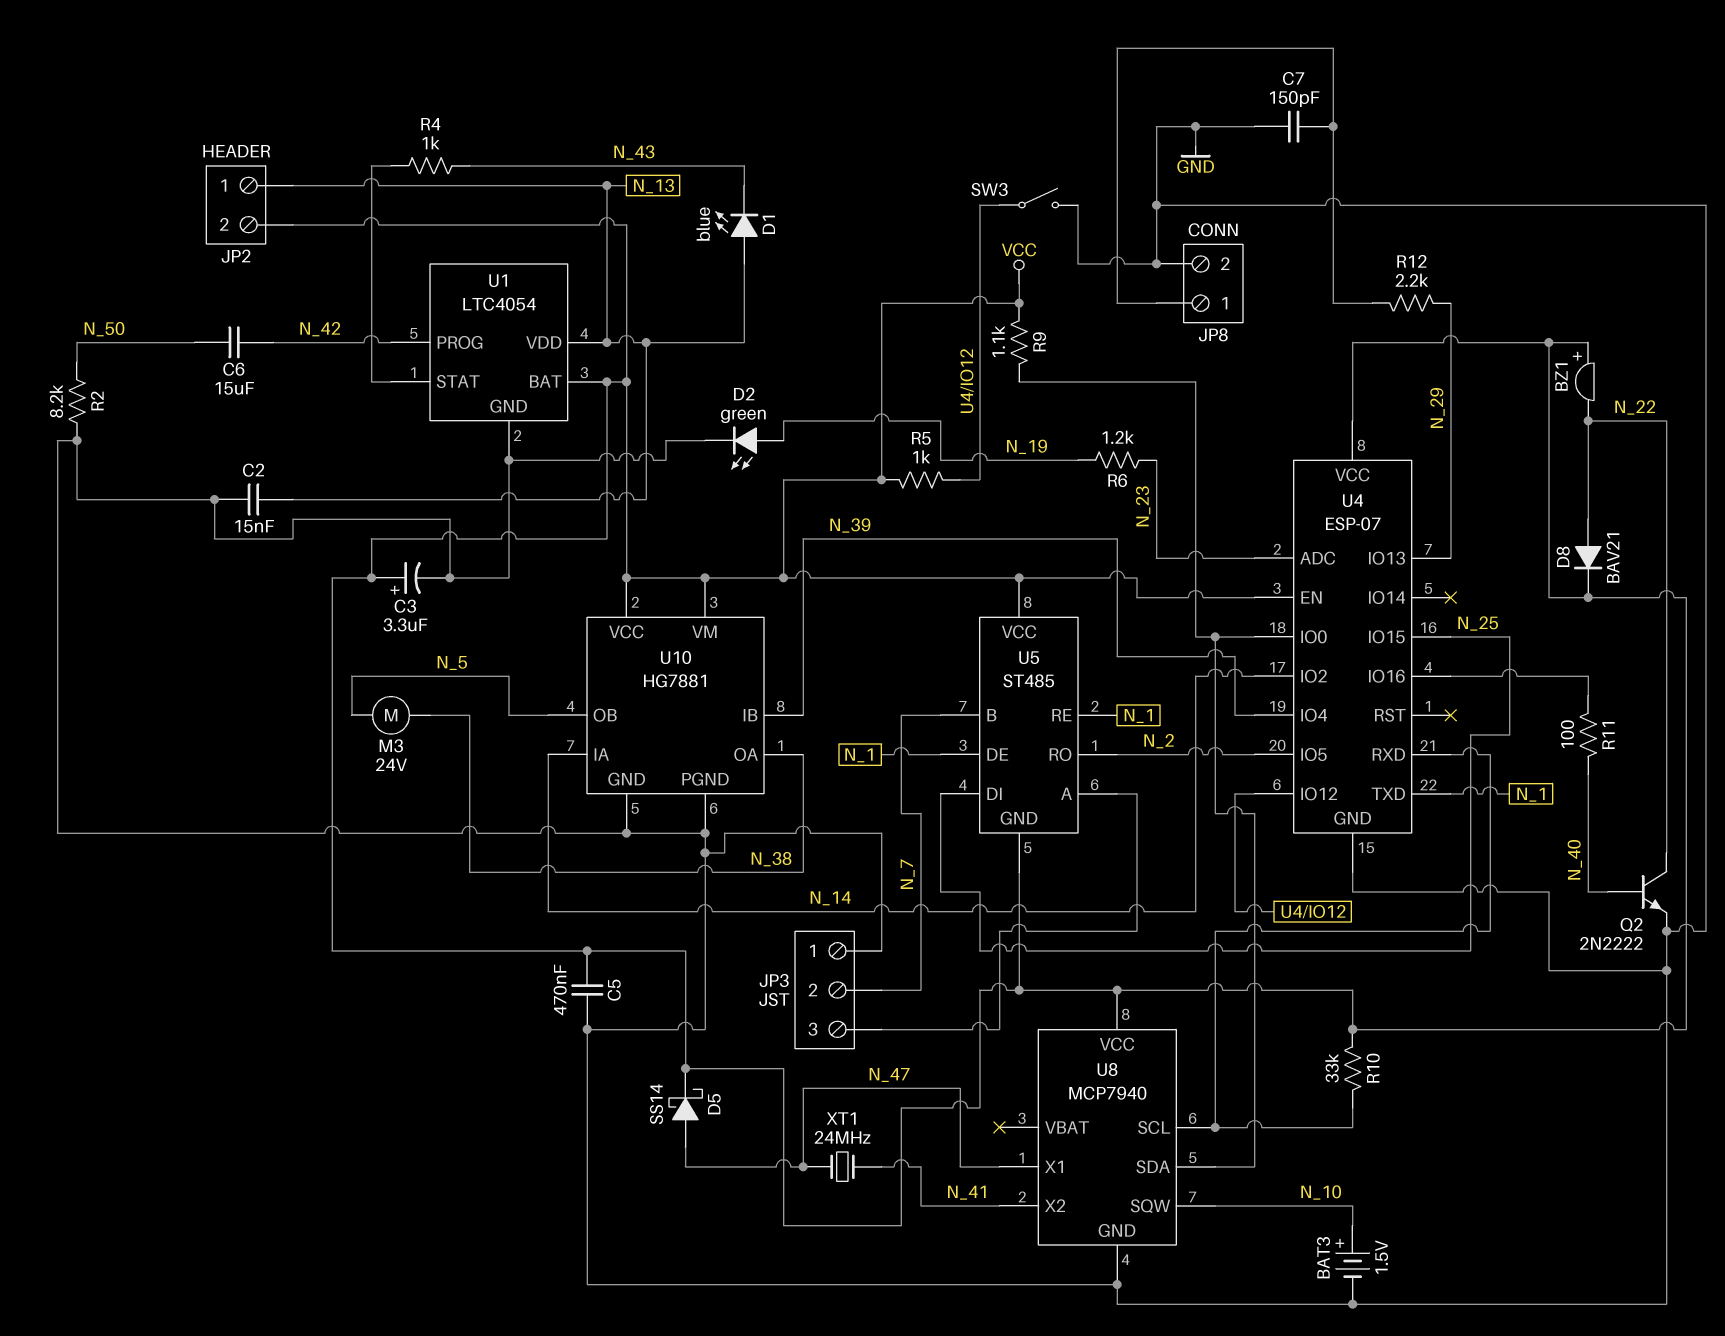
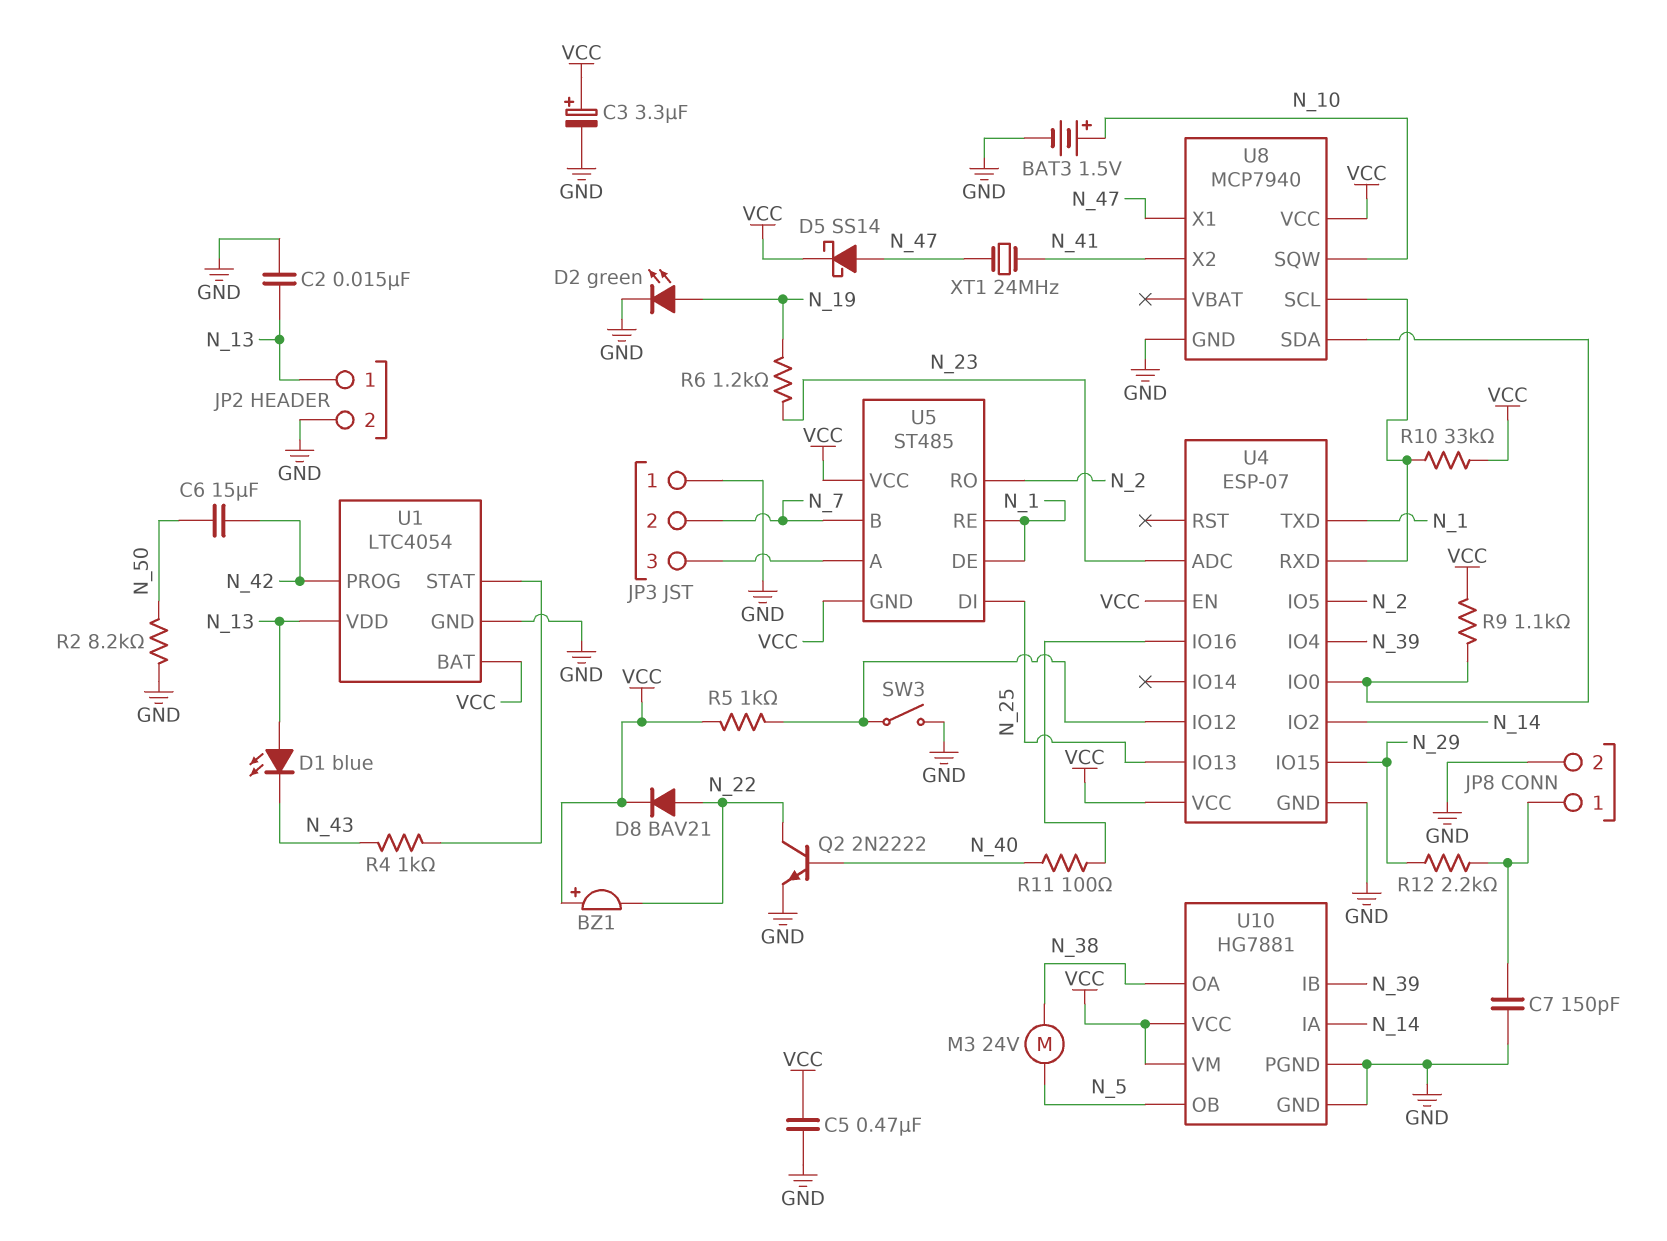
JP2 pin 2: VCC -> GND
U4 pin IO13: N_29 -> N_25
U4 pin IO15: N_25 -> N_29

